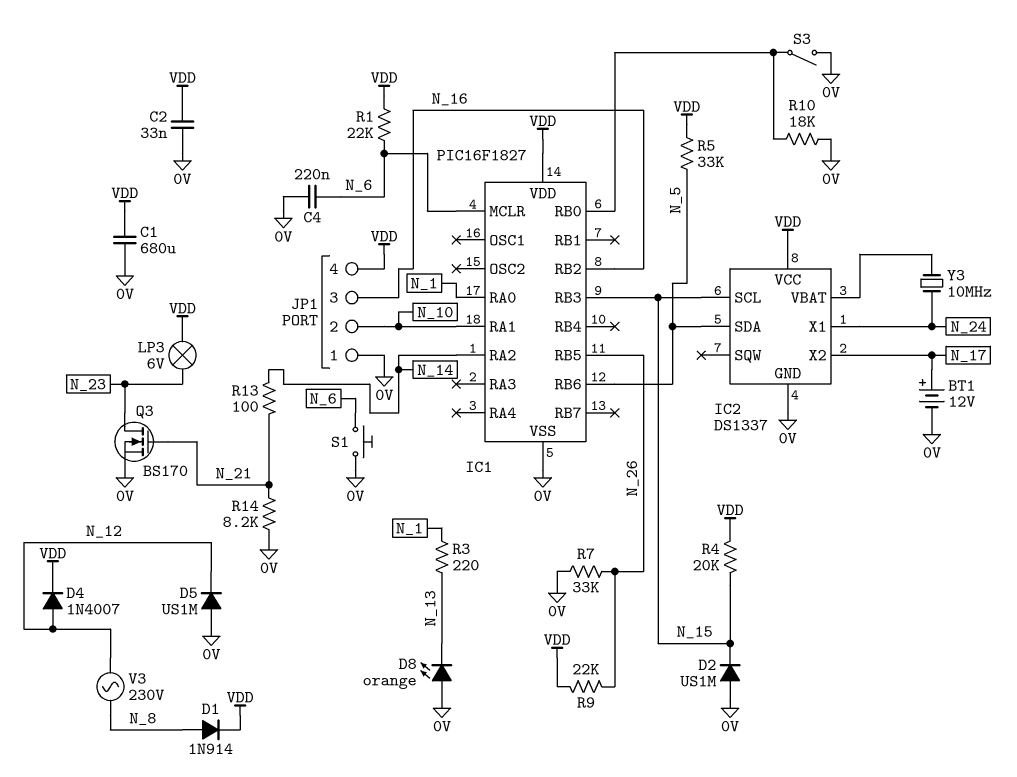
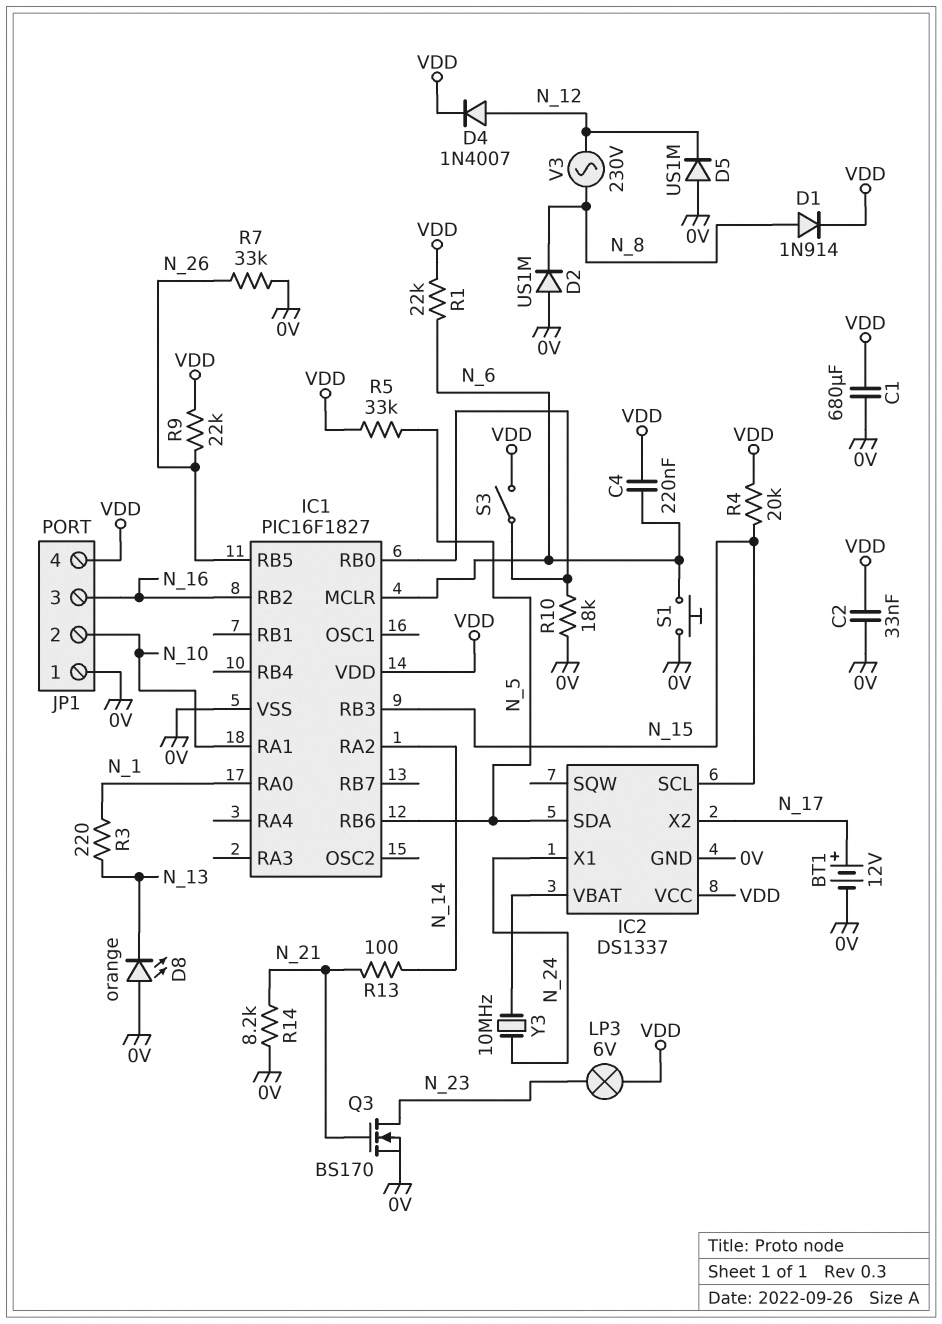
C4: 220nF (0V, N_6) -> 220nF (N_6, VDD)
D2: diode US1M (A 0V, K N_15) -> diode US1M (A 0V, K N_8)
S3: switch (0V, IC1/RB0) -> switch (IC1/RB0, VDD)

